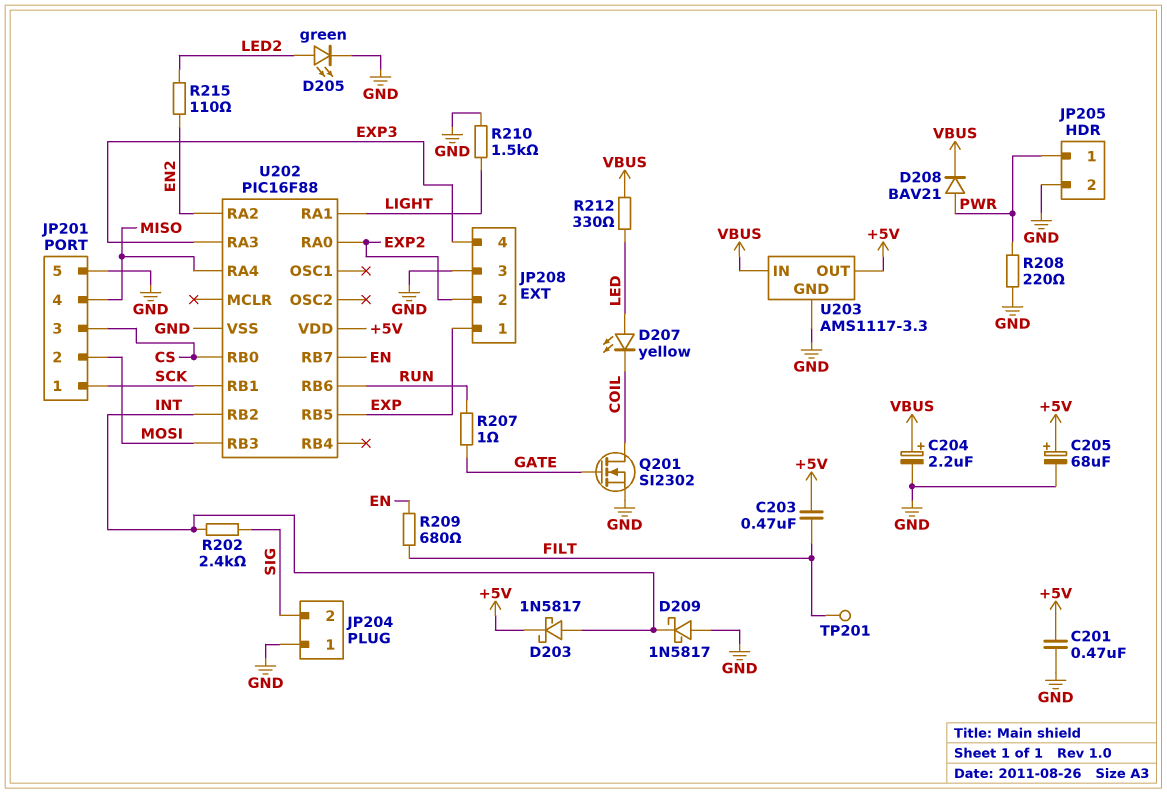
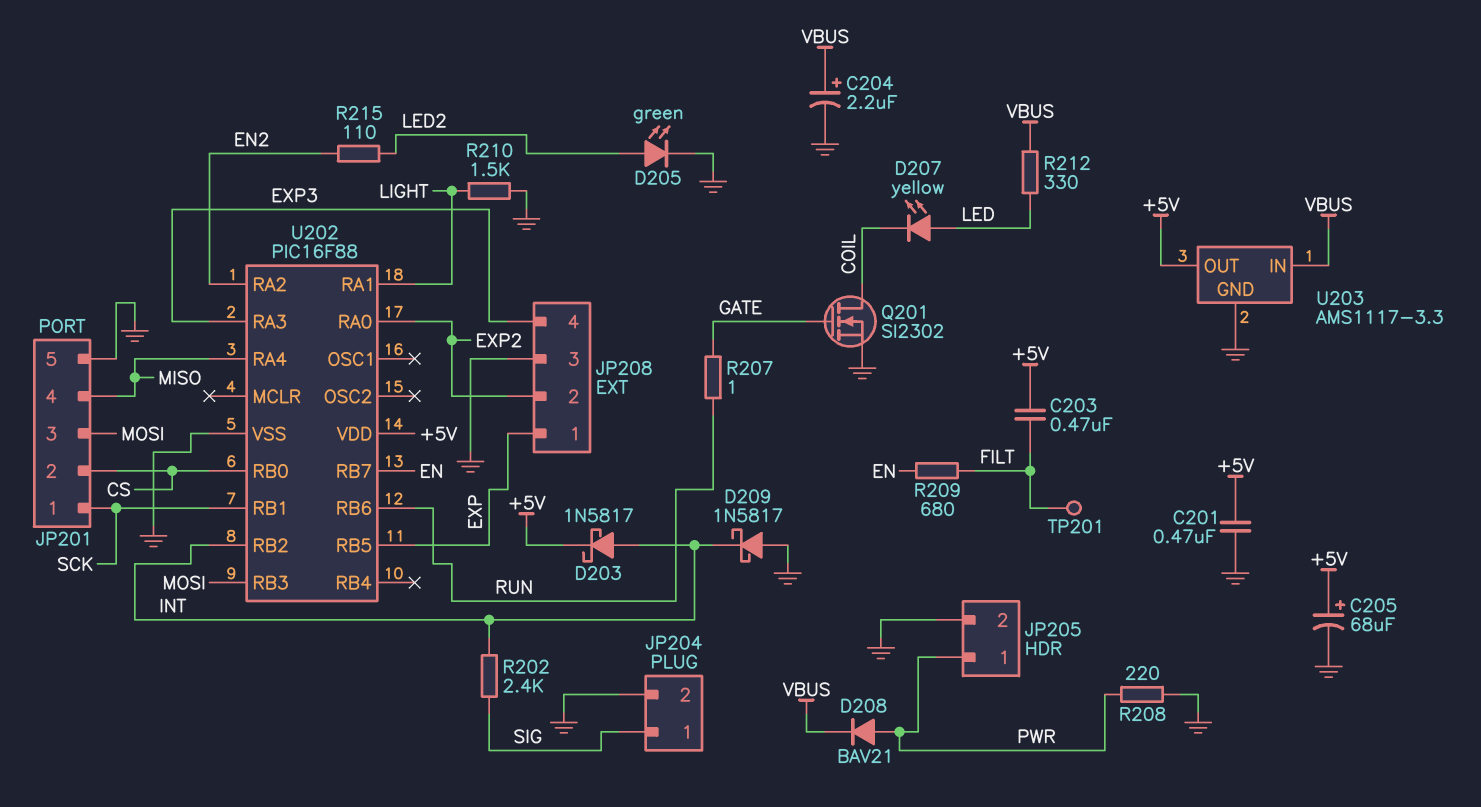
JP201 pin 2: MOSI -> CS
JP201 pin 3: CS -> MOSI
JP204 pin 1: GND -> SIG
JP204 pin 2: SIG -> GND

